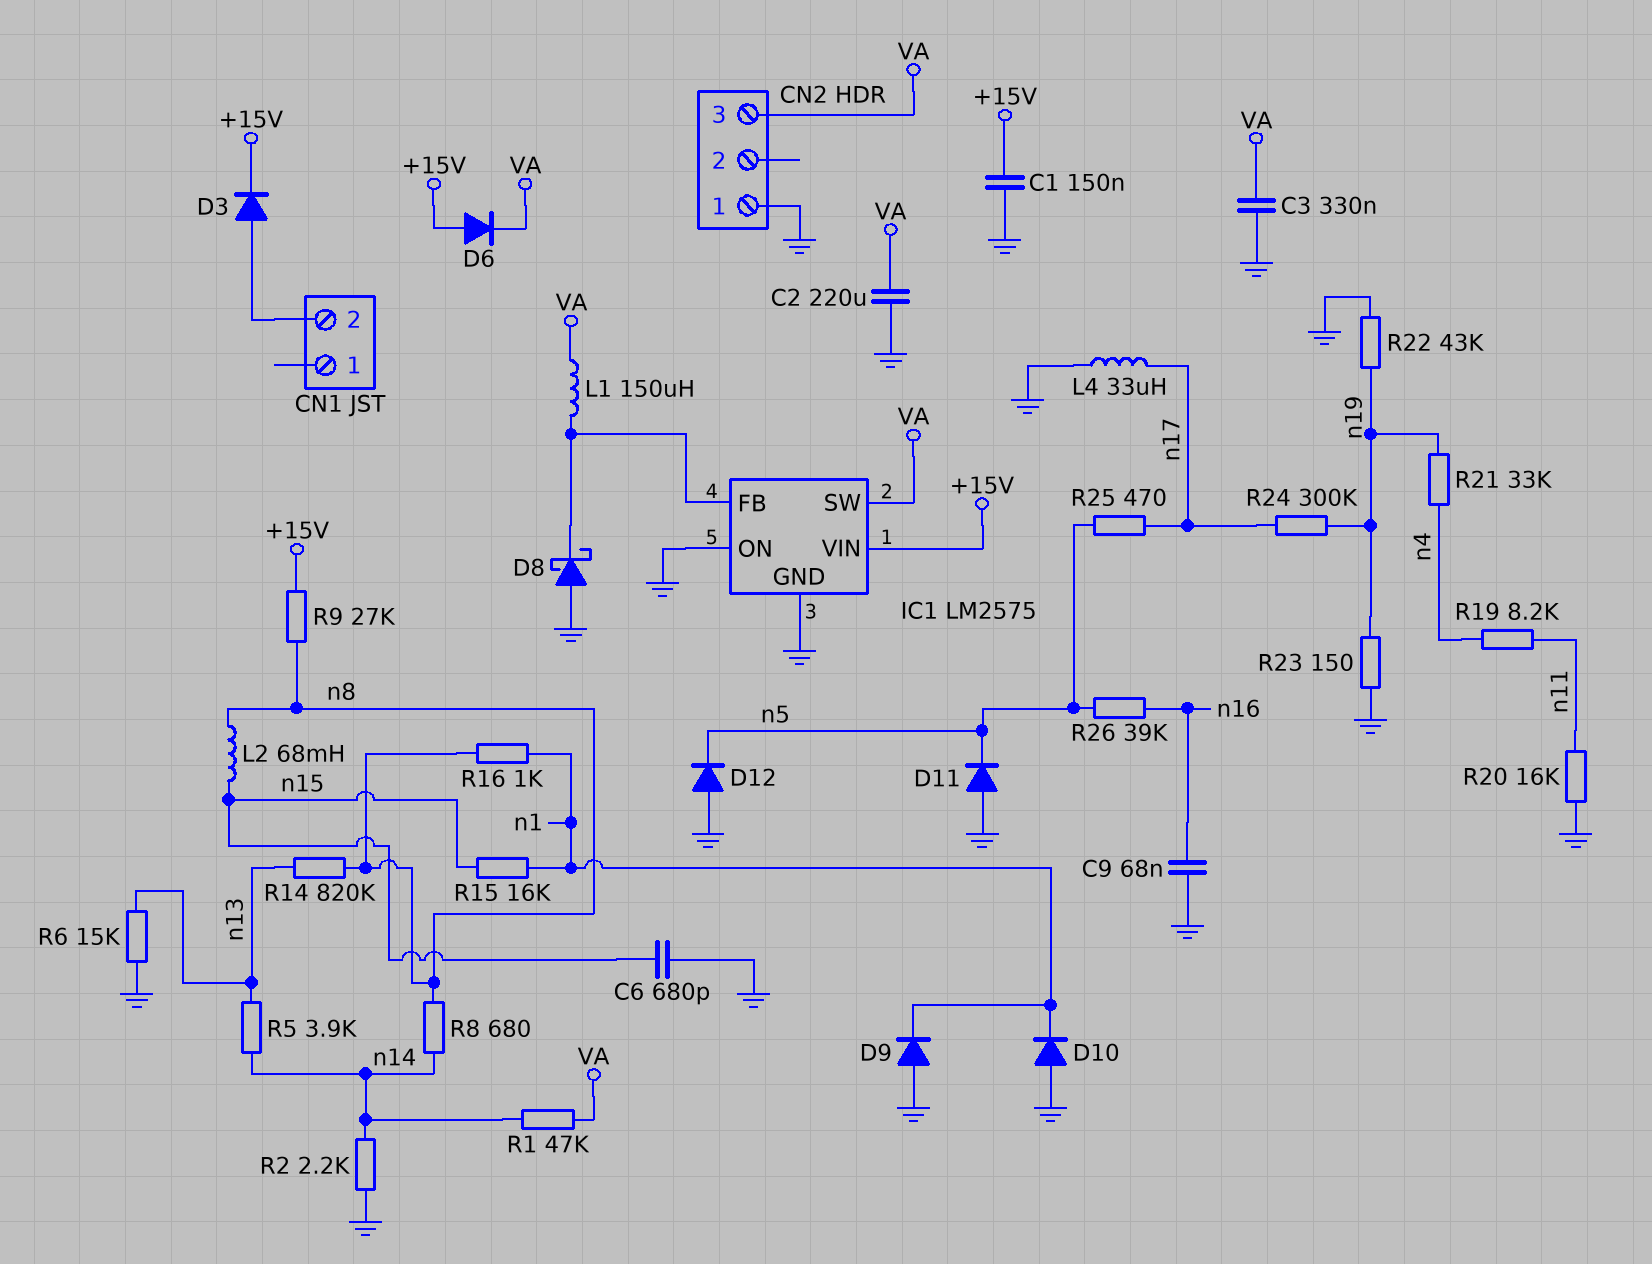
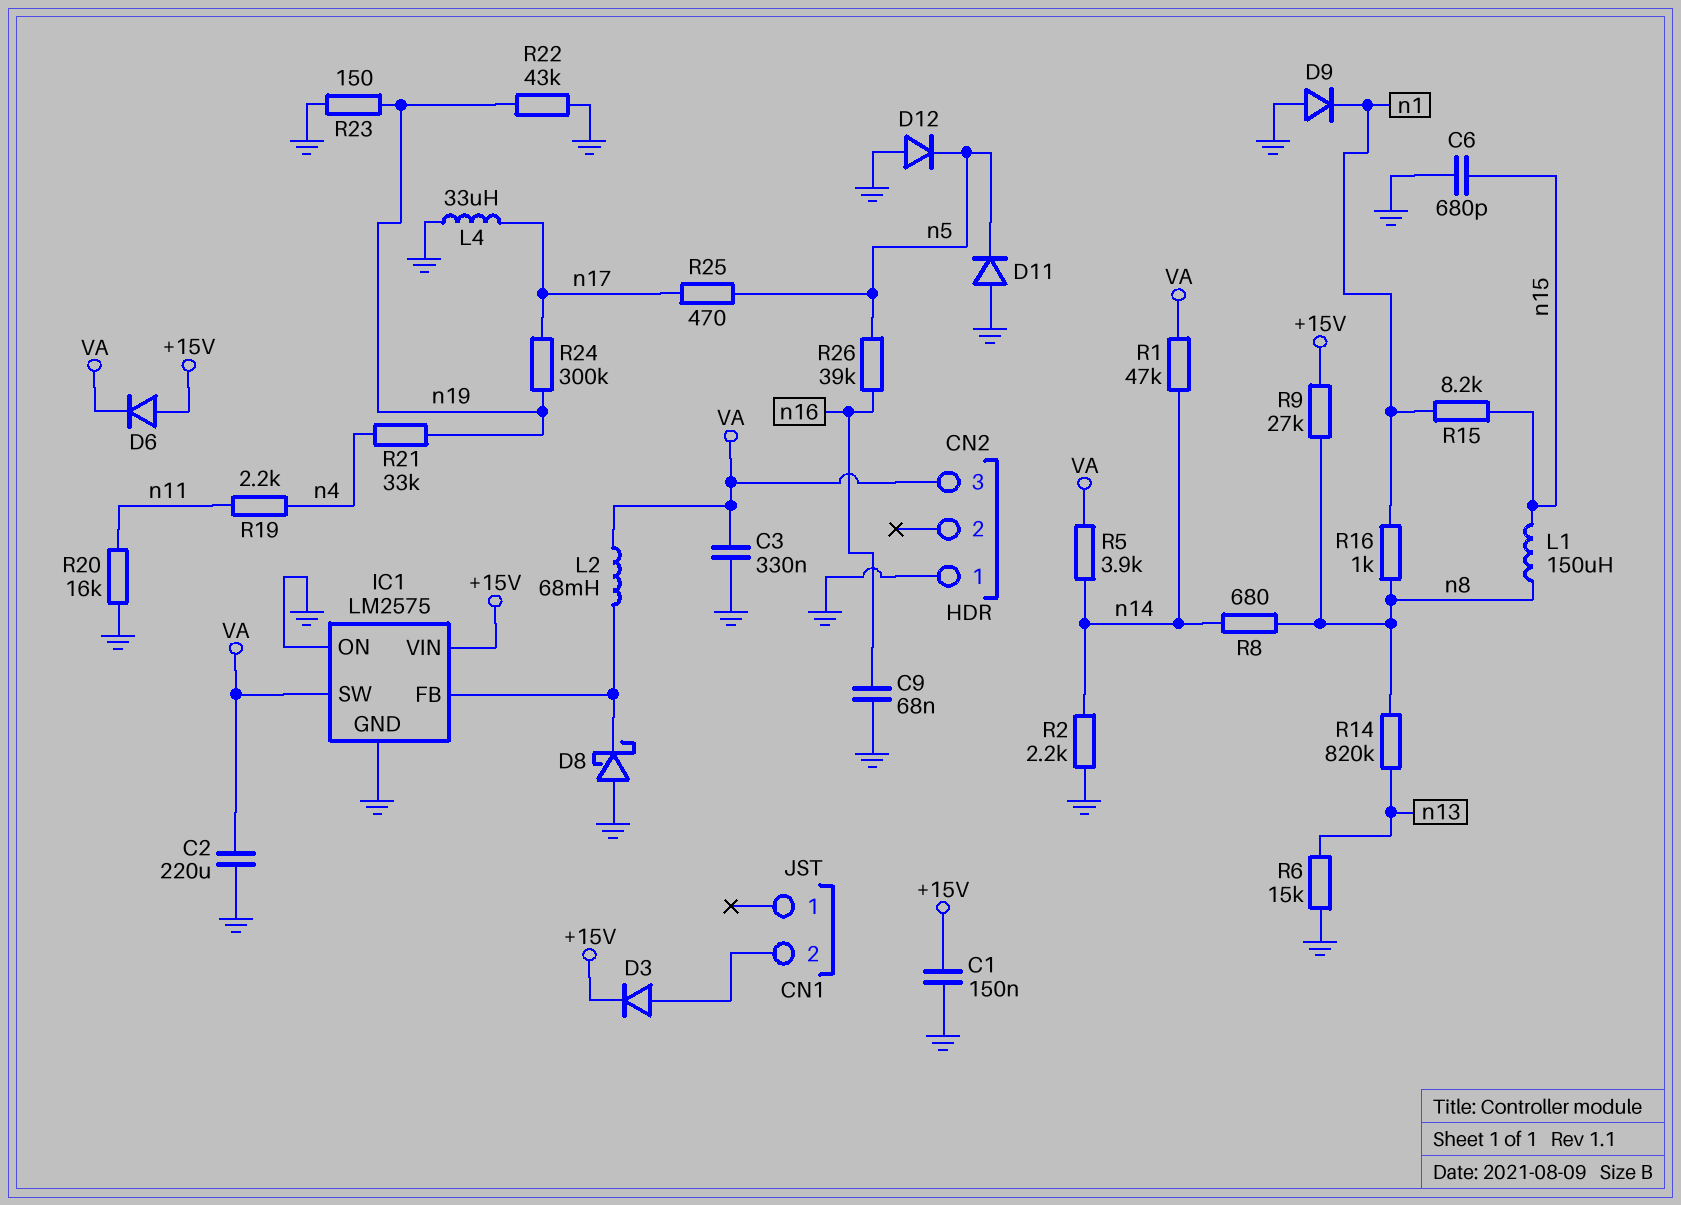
D10: diode (A GND, K n1) -> none
L1: 150uH (IC1/FB, VA) -> 150uH (n8, n15)
L2: 68mH (n8, n15) -> 68mH (IC1/FB, VA)
R5: 3.9k (n13, n14) -> 3.9k (VA, n14)
R15: 16k (n1, n15) -> 8.2k (n1, n15)
R19: 8.2k (n4, n11) -> 2.2k (n4, n11)

